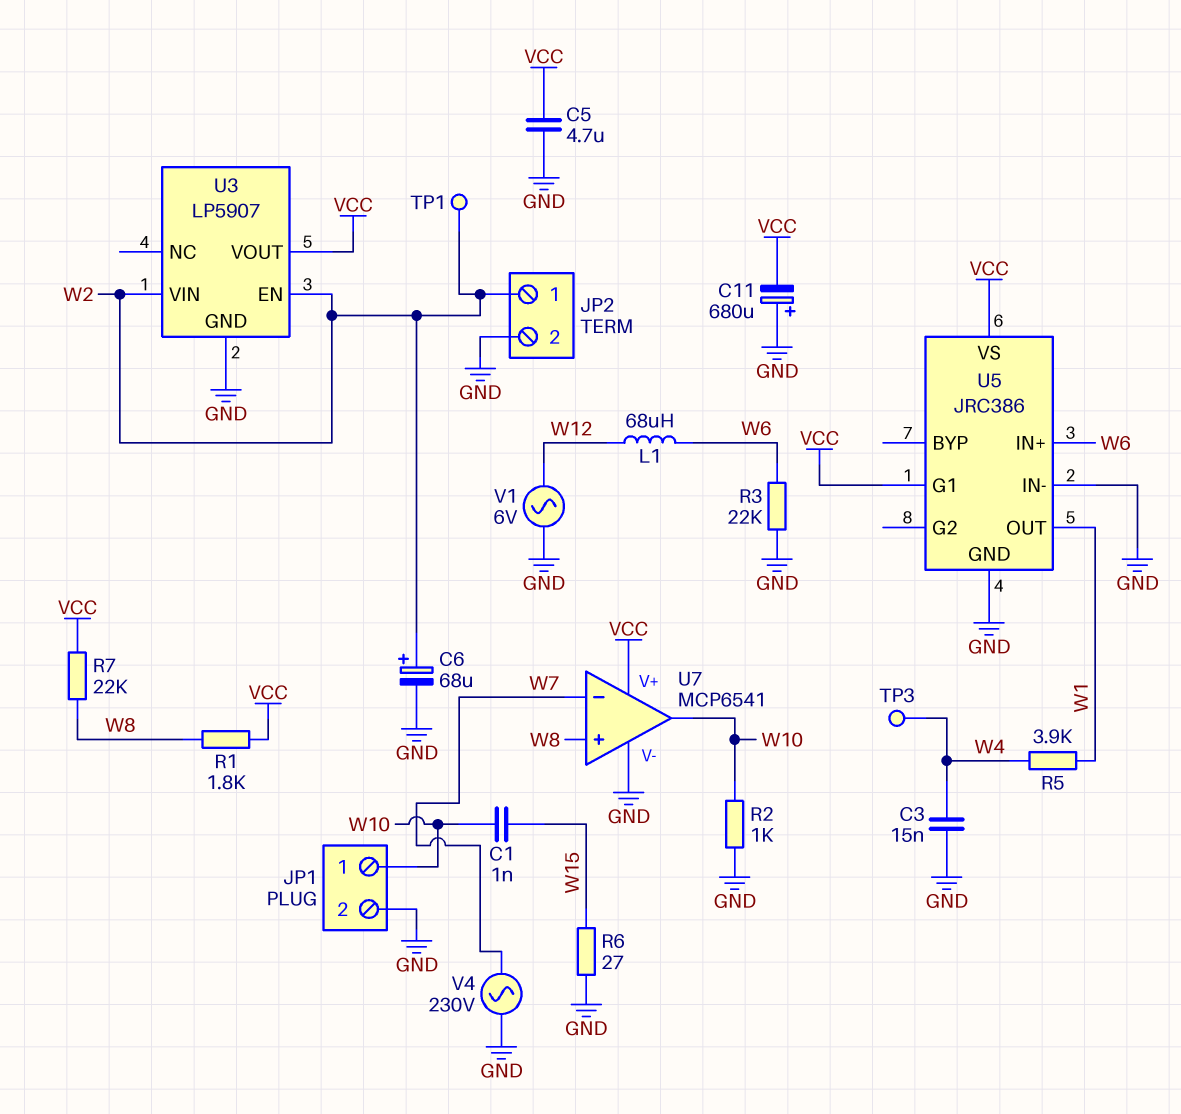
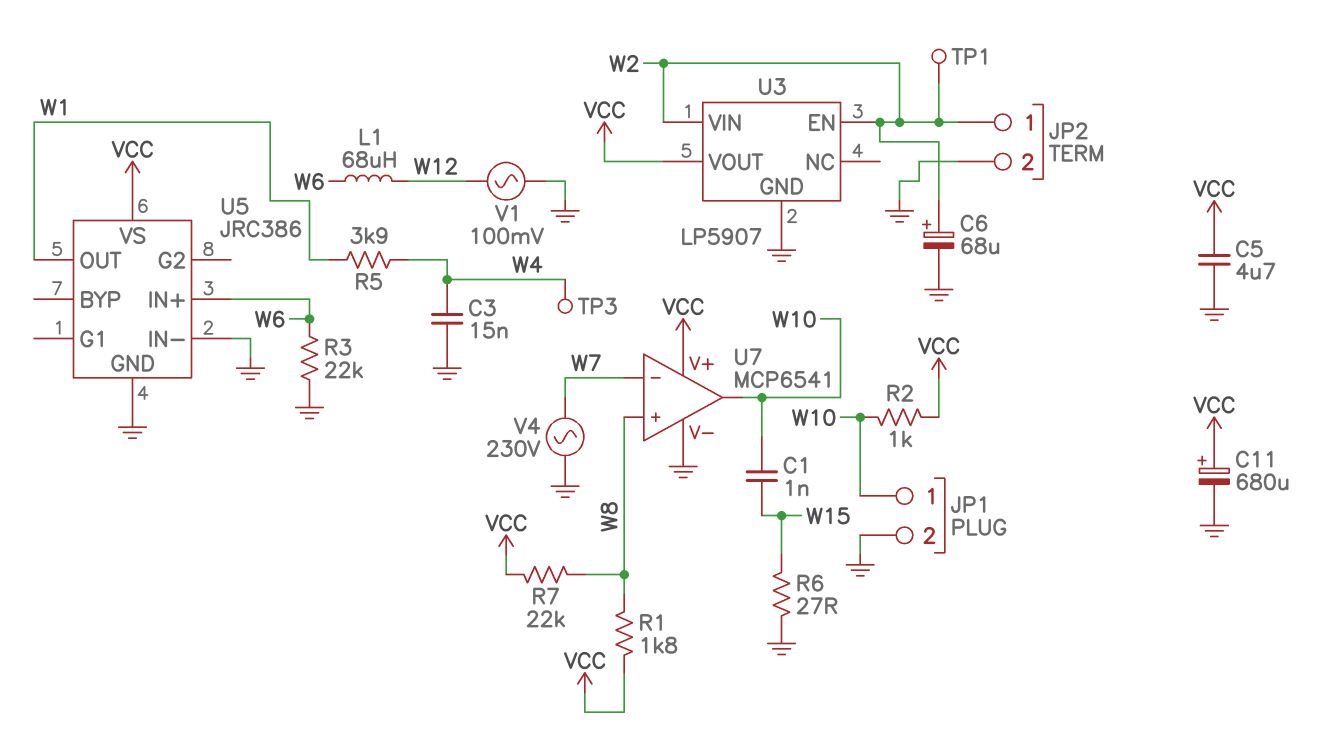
C11: 680uF (plus GND, minus VCC) -> 680uF (plus VCC, minus GND)
R2: 1k (GND, W10) -> 1k (VCC, W10)
U5 pin G1: VCC -> none
V1: AC 6V (GND, W12) -> AC 100mV (GND, W12)

